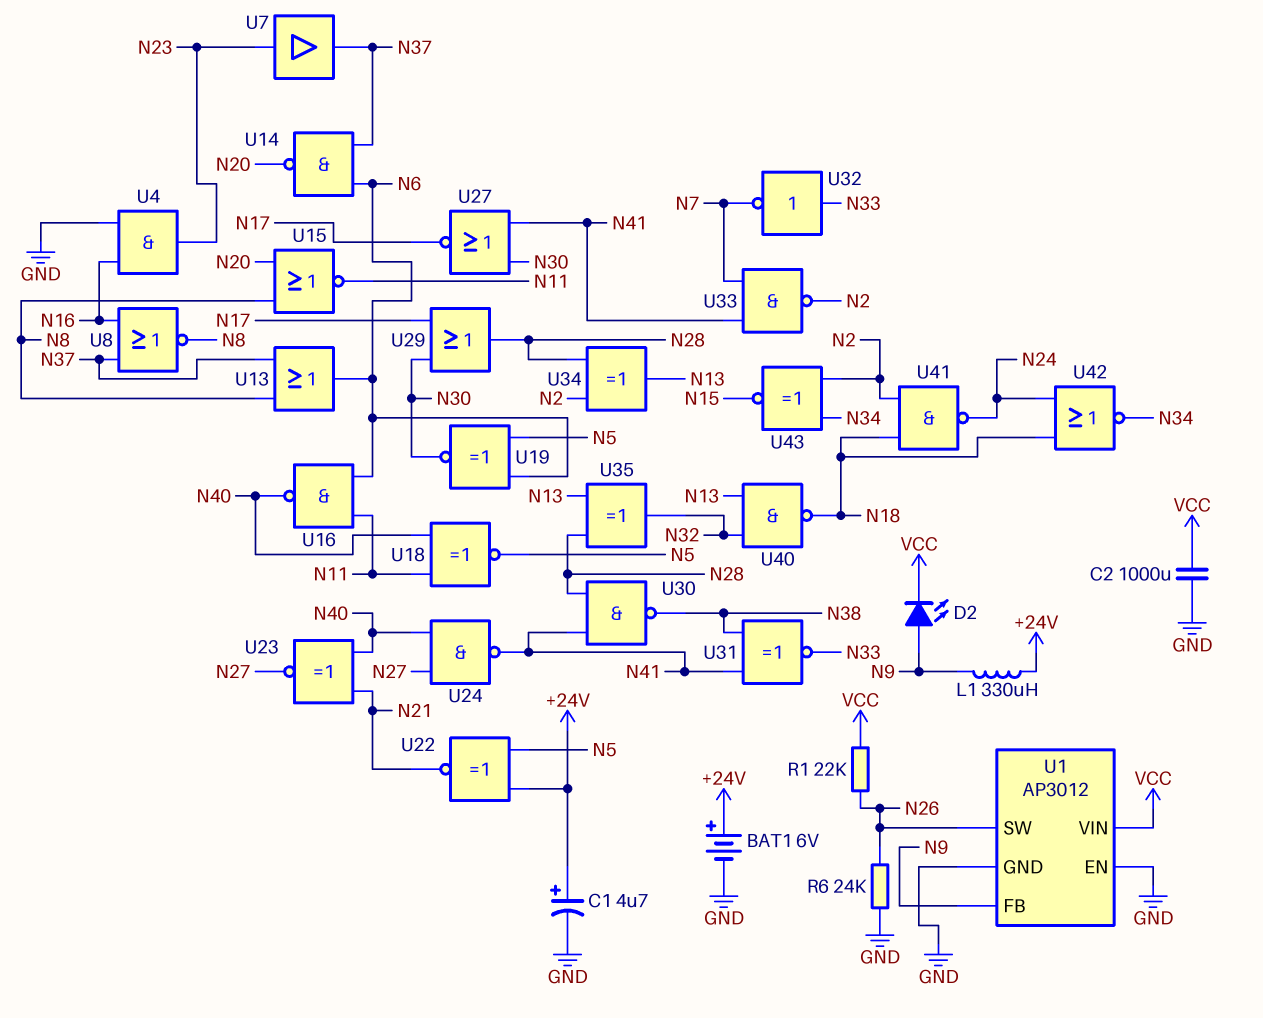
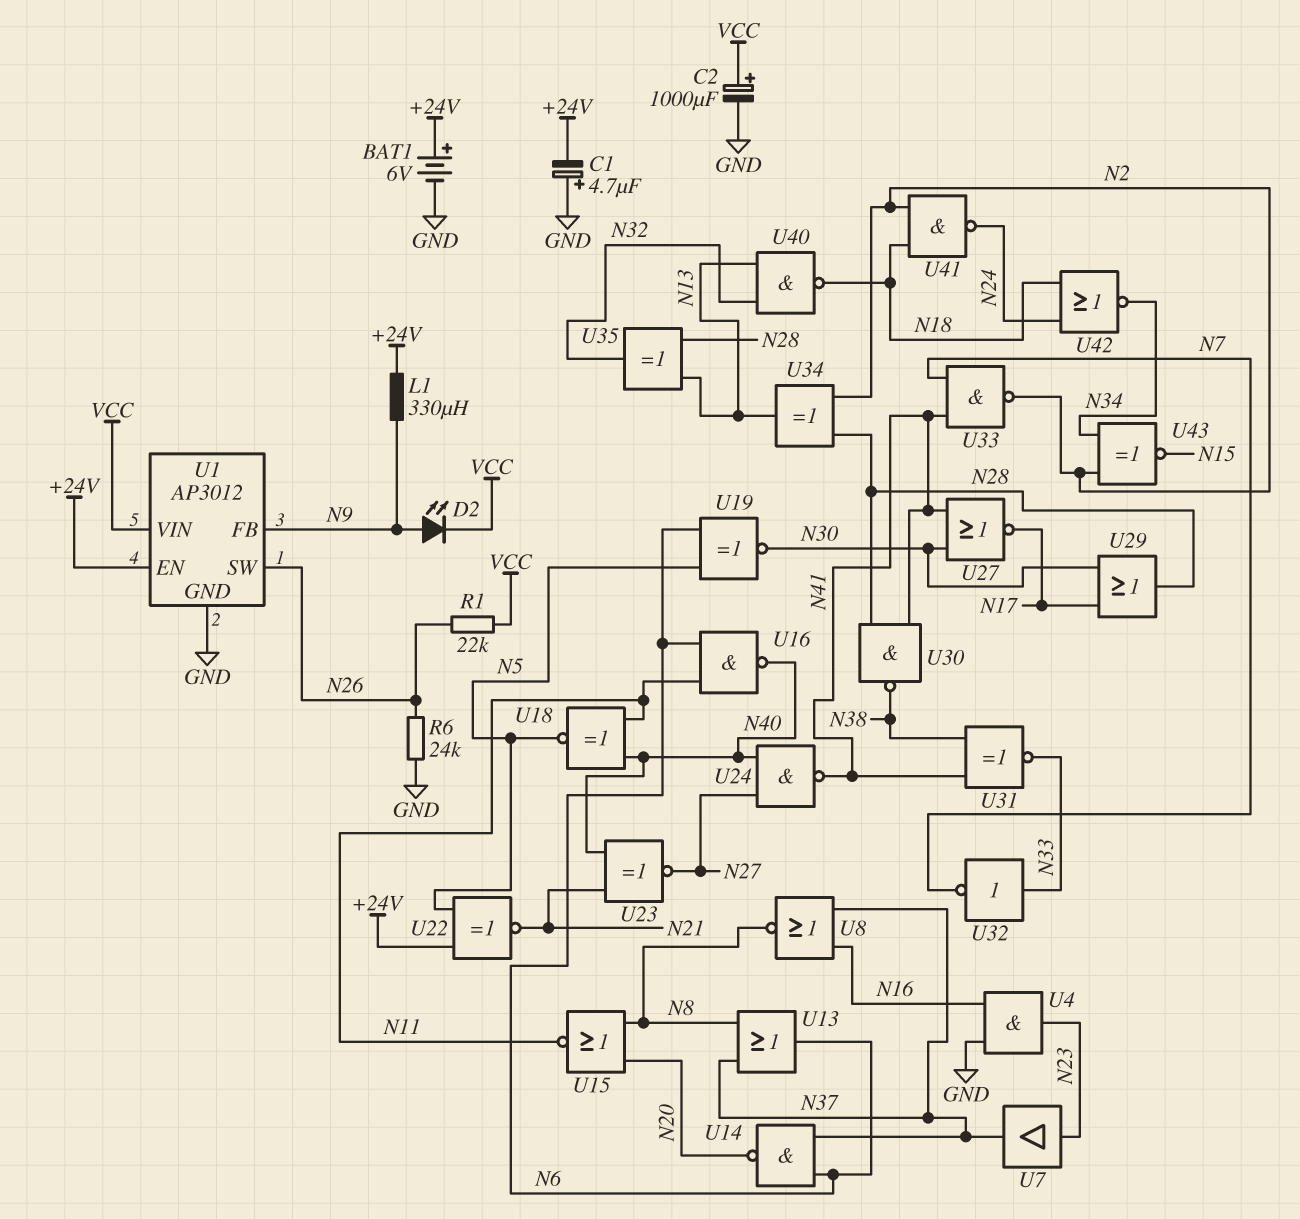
C1: 4.7uF (plus +24V, minus GND) -> 4.7uF (plus GND, minus +24V)
C2: 1000uF (GND, VCC) -> 1000uF (plus VCC, minus GND)
U1 pin EN: GND -> +24V

